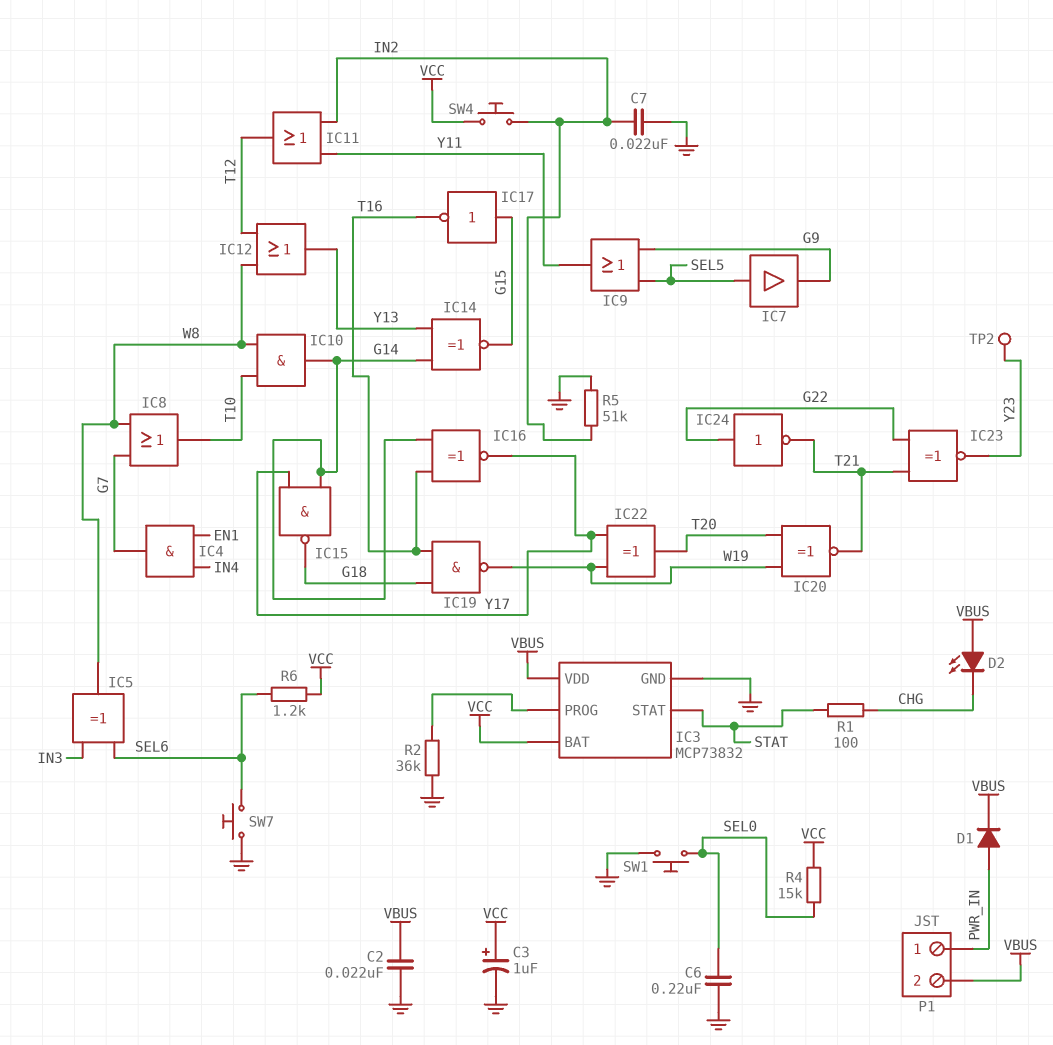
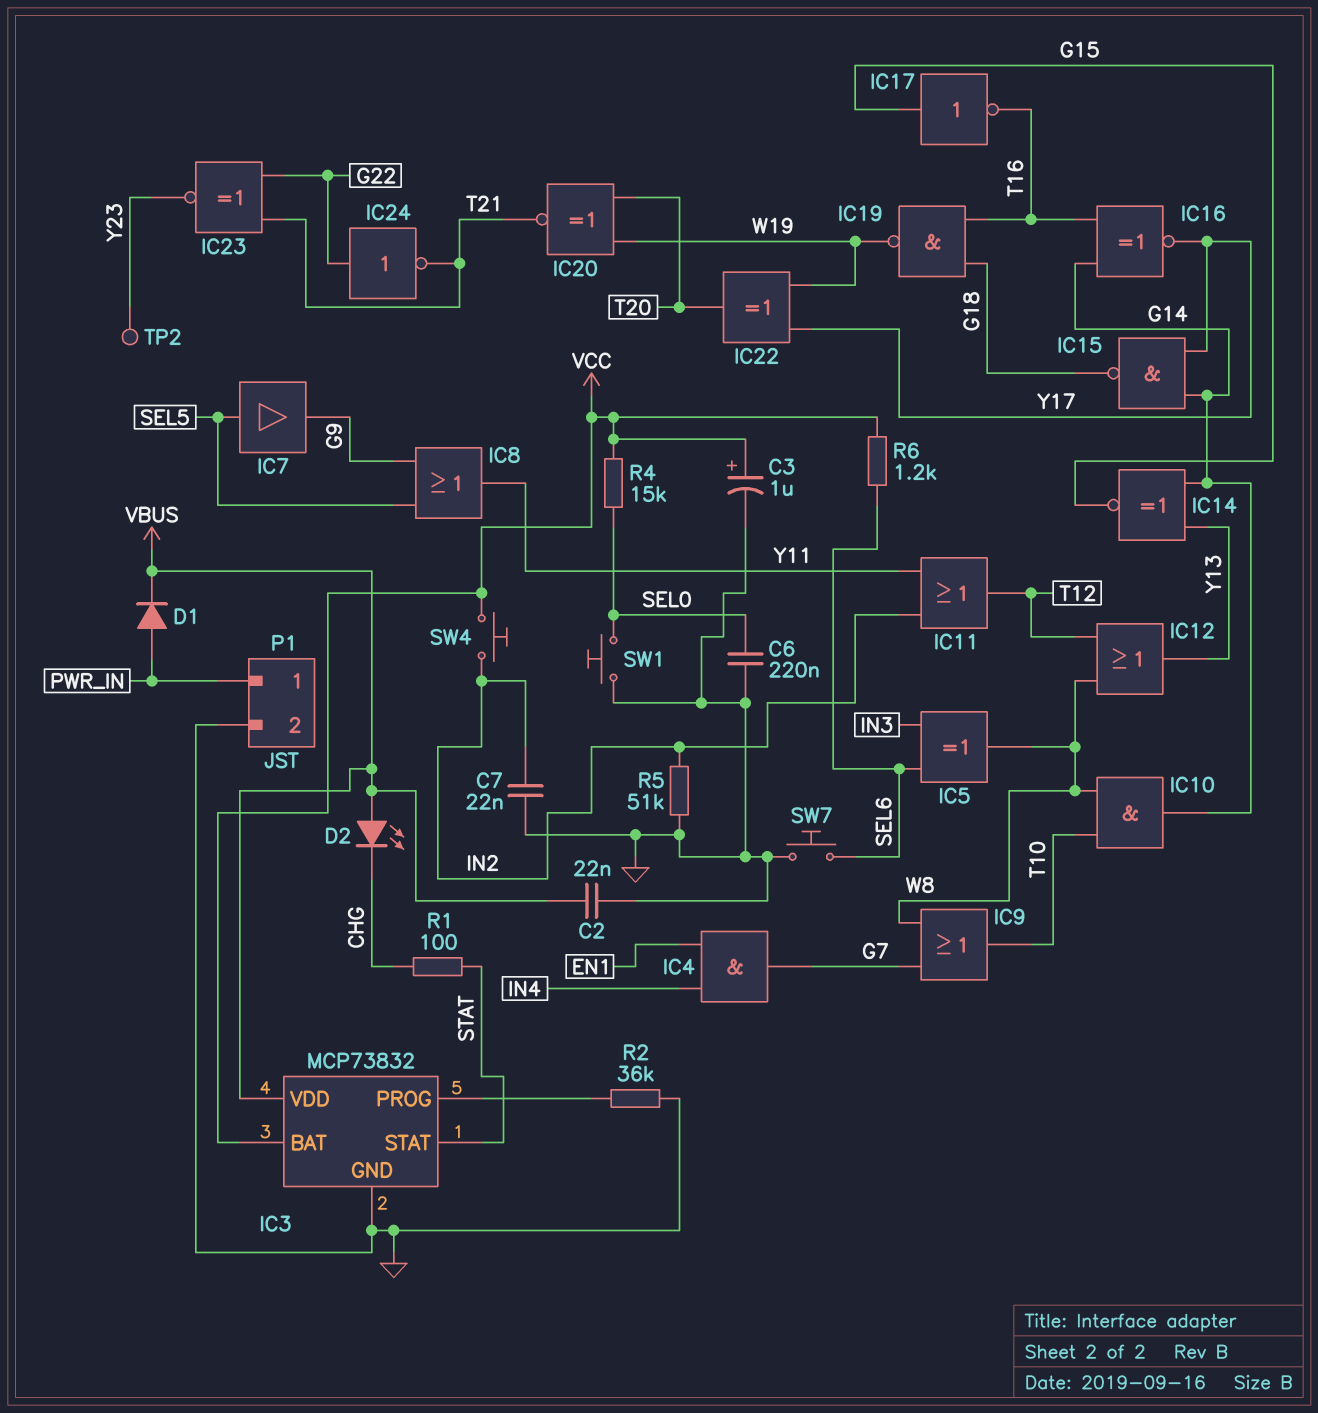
IC8: OR (in G7, in W8, out T10) -> OR (in G9, in SEL5, out Y11)
IC9: OR (in G9, in SEL5, out Y11) -> OR (in G7, in W8, out T10)
P1 pin 2: VBUS -> GND

